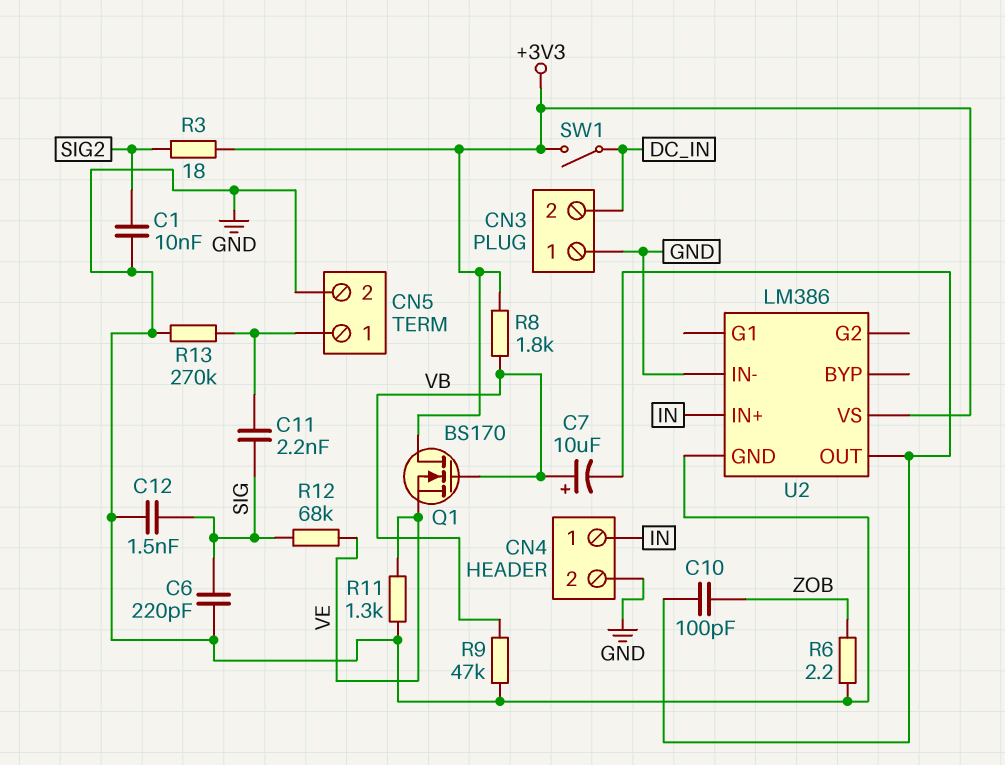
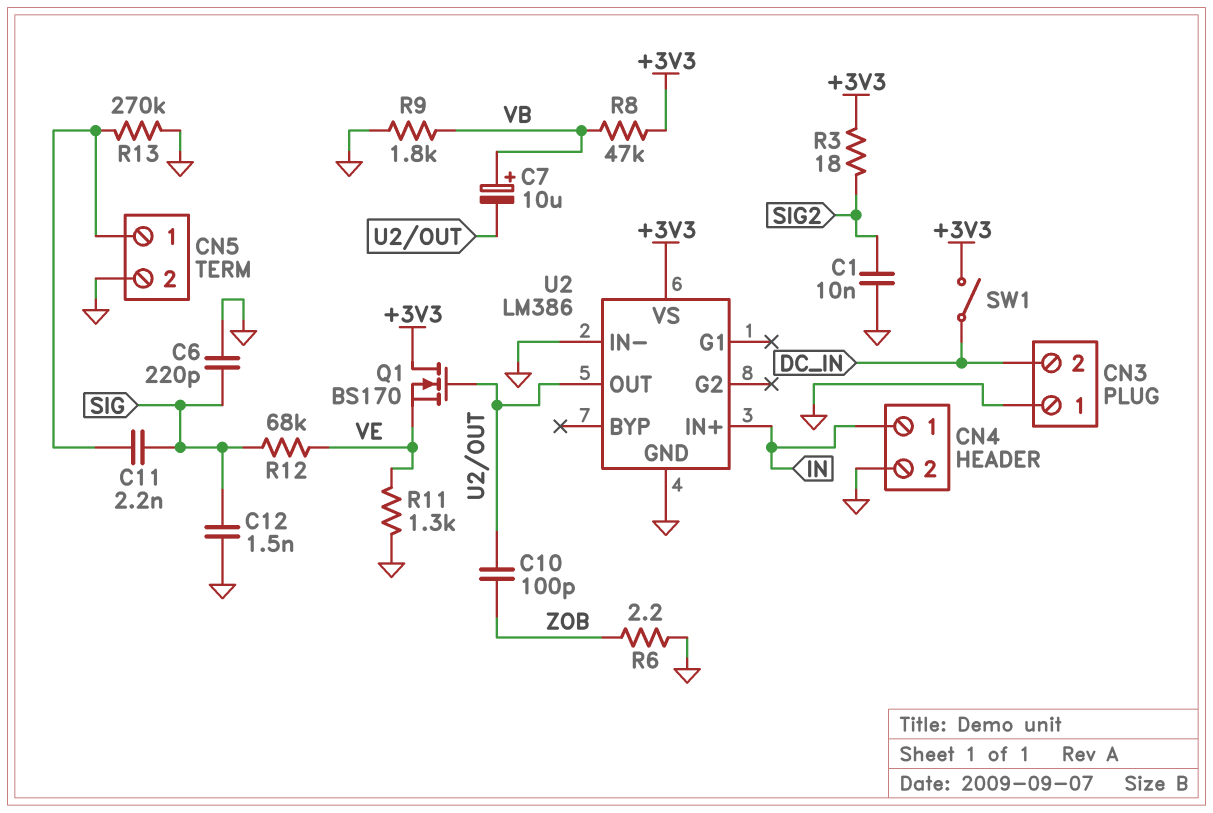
Q1: NMOS BS170 (G VB, D +3V3, S VE) -> NMOS BS170 (G U2/OUT, D +3V3, S VE)
R8: 1.8k (+3V3, VB) -> 47k (+3V3, VB)
R9: 47k (GND, VB) -> 1.8k (GND, VB)

